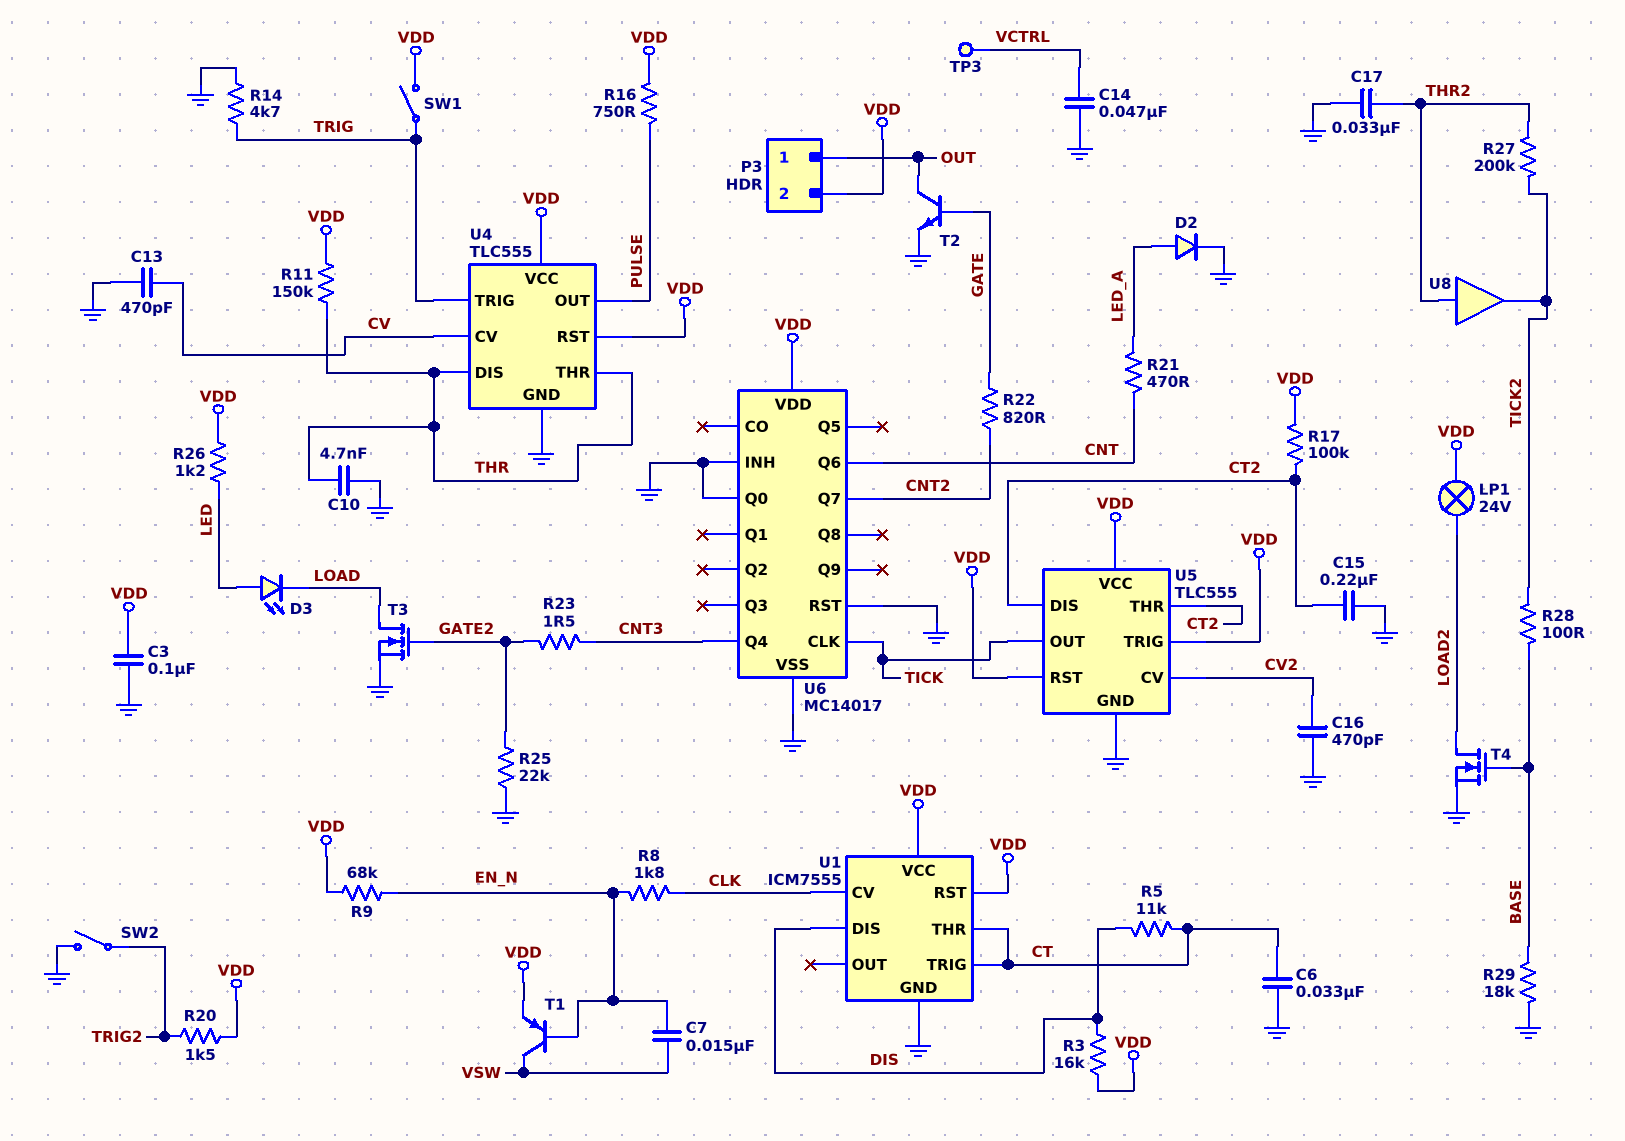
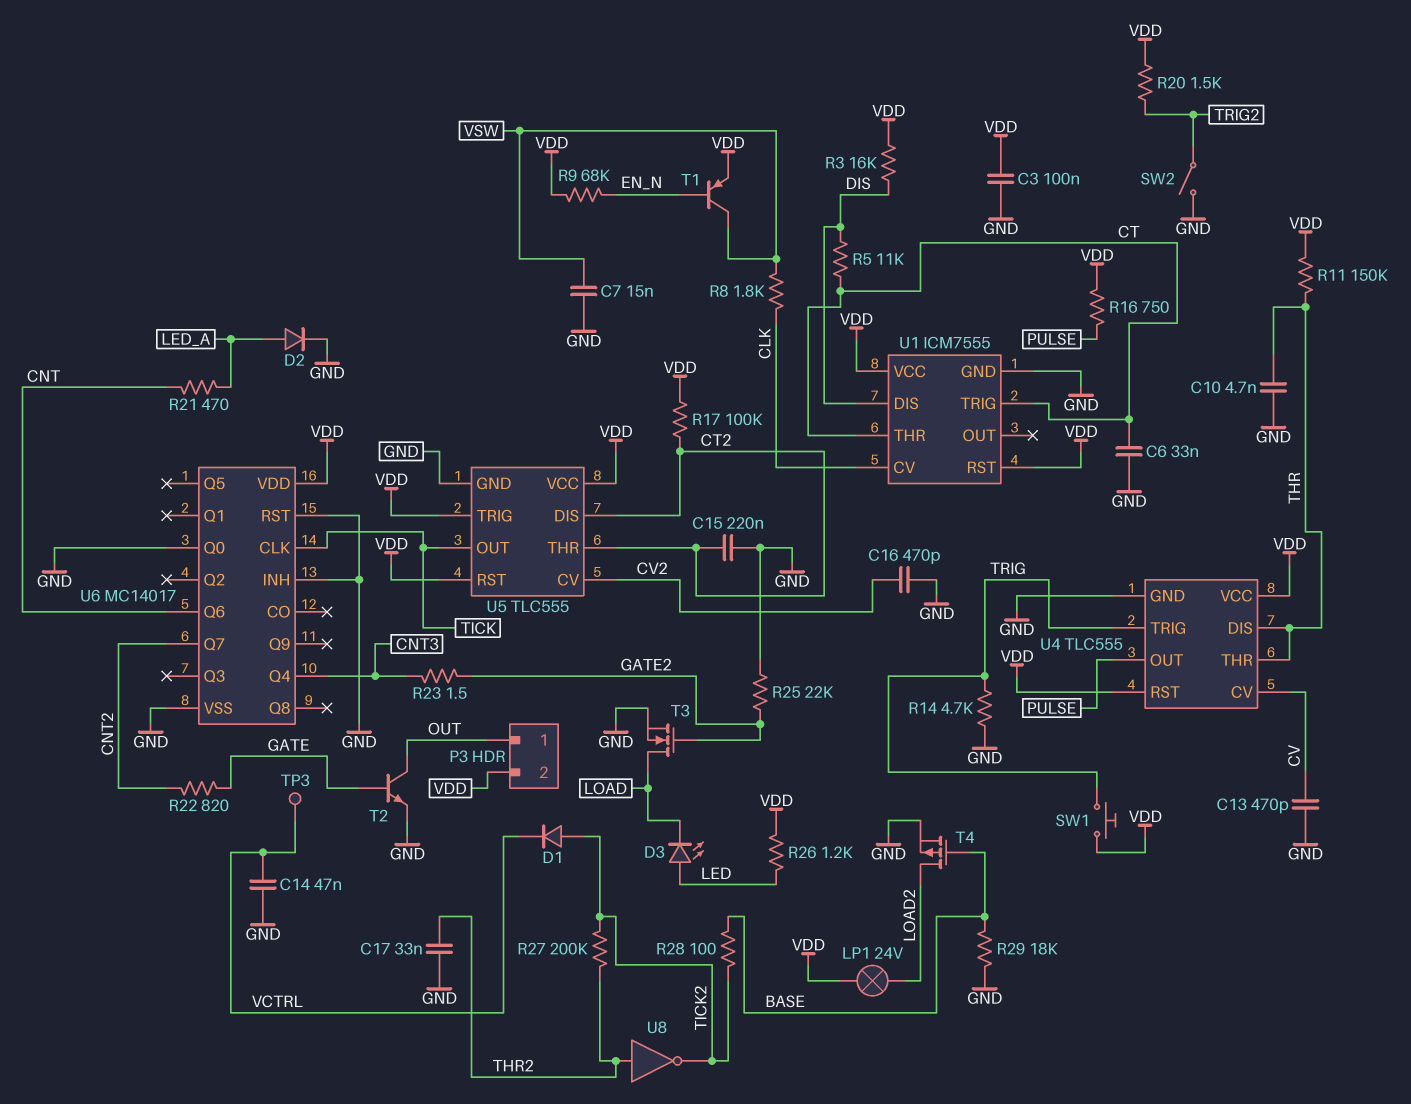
C7: 15nF (EN_N, VSW) -> 15nF (GND, VSW)
D1: none -> diode (A TICK2, K VCTRL)
R8: 1.8k (CLK, EN_N) -> 1.8k (CLK, VSW)
SW1: switch (TRIG, VDD) -> button (TRIG, VDD)
T4: NMOS (G BASE, D LOAD2, S GND) -> PMOS (G BASE, D LOAD2, S GND)
U8: buffer (in THR2, out TICK2) -> NOT (in THR2, out TICK2)

